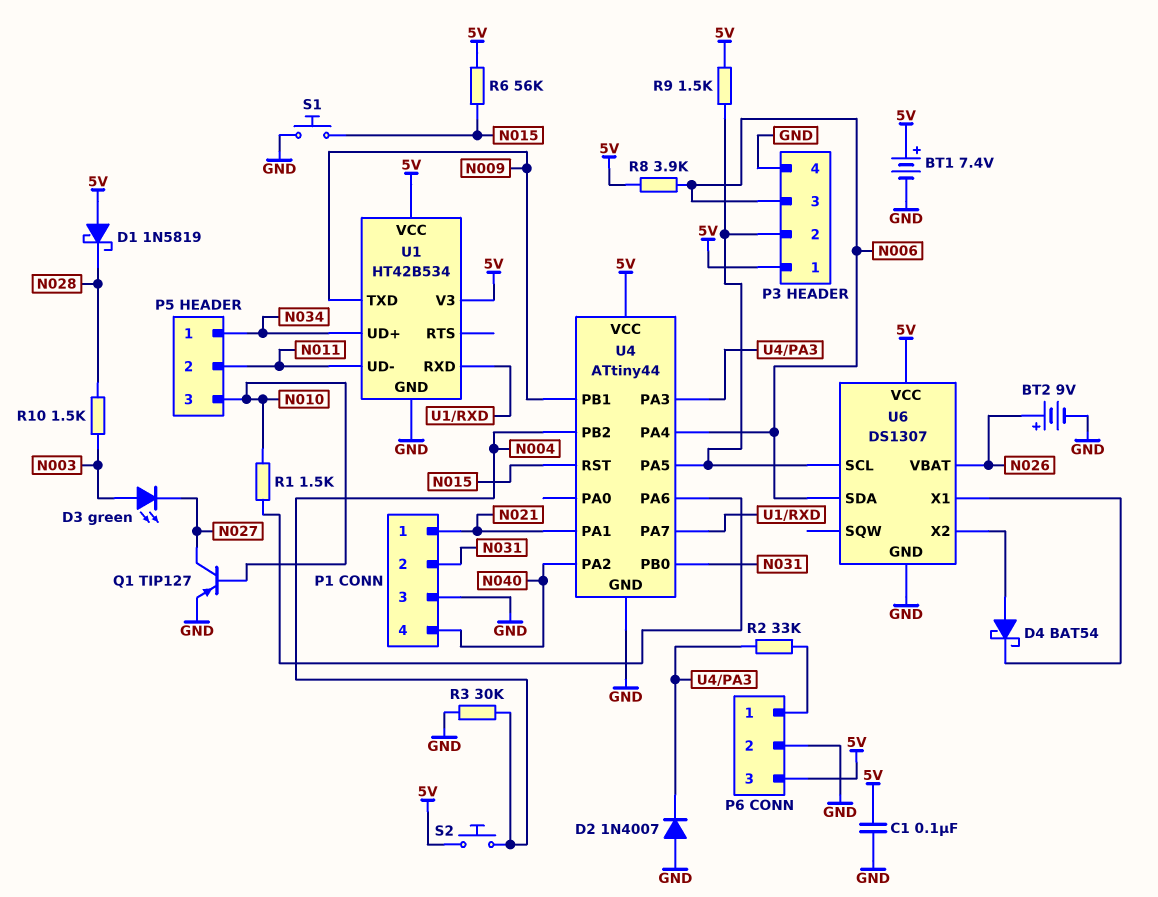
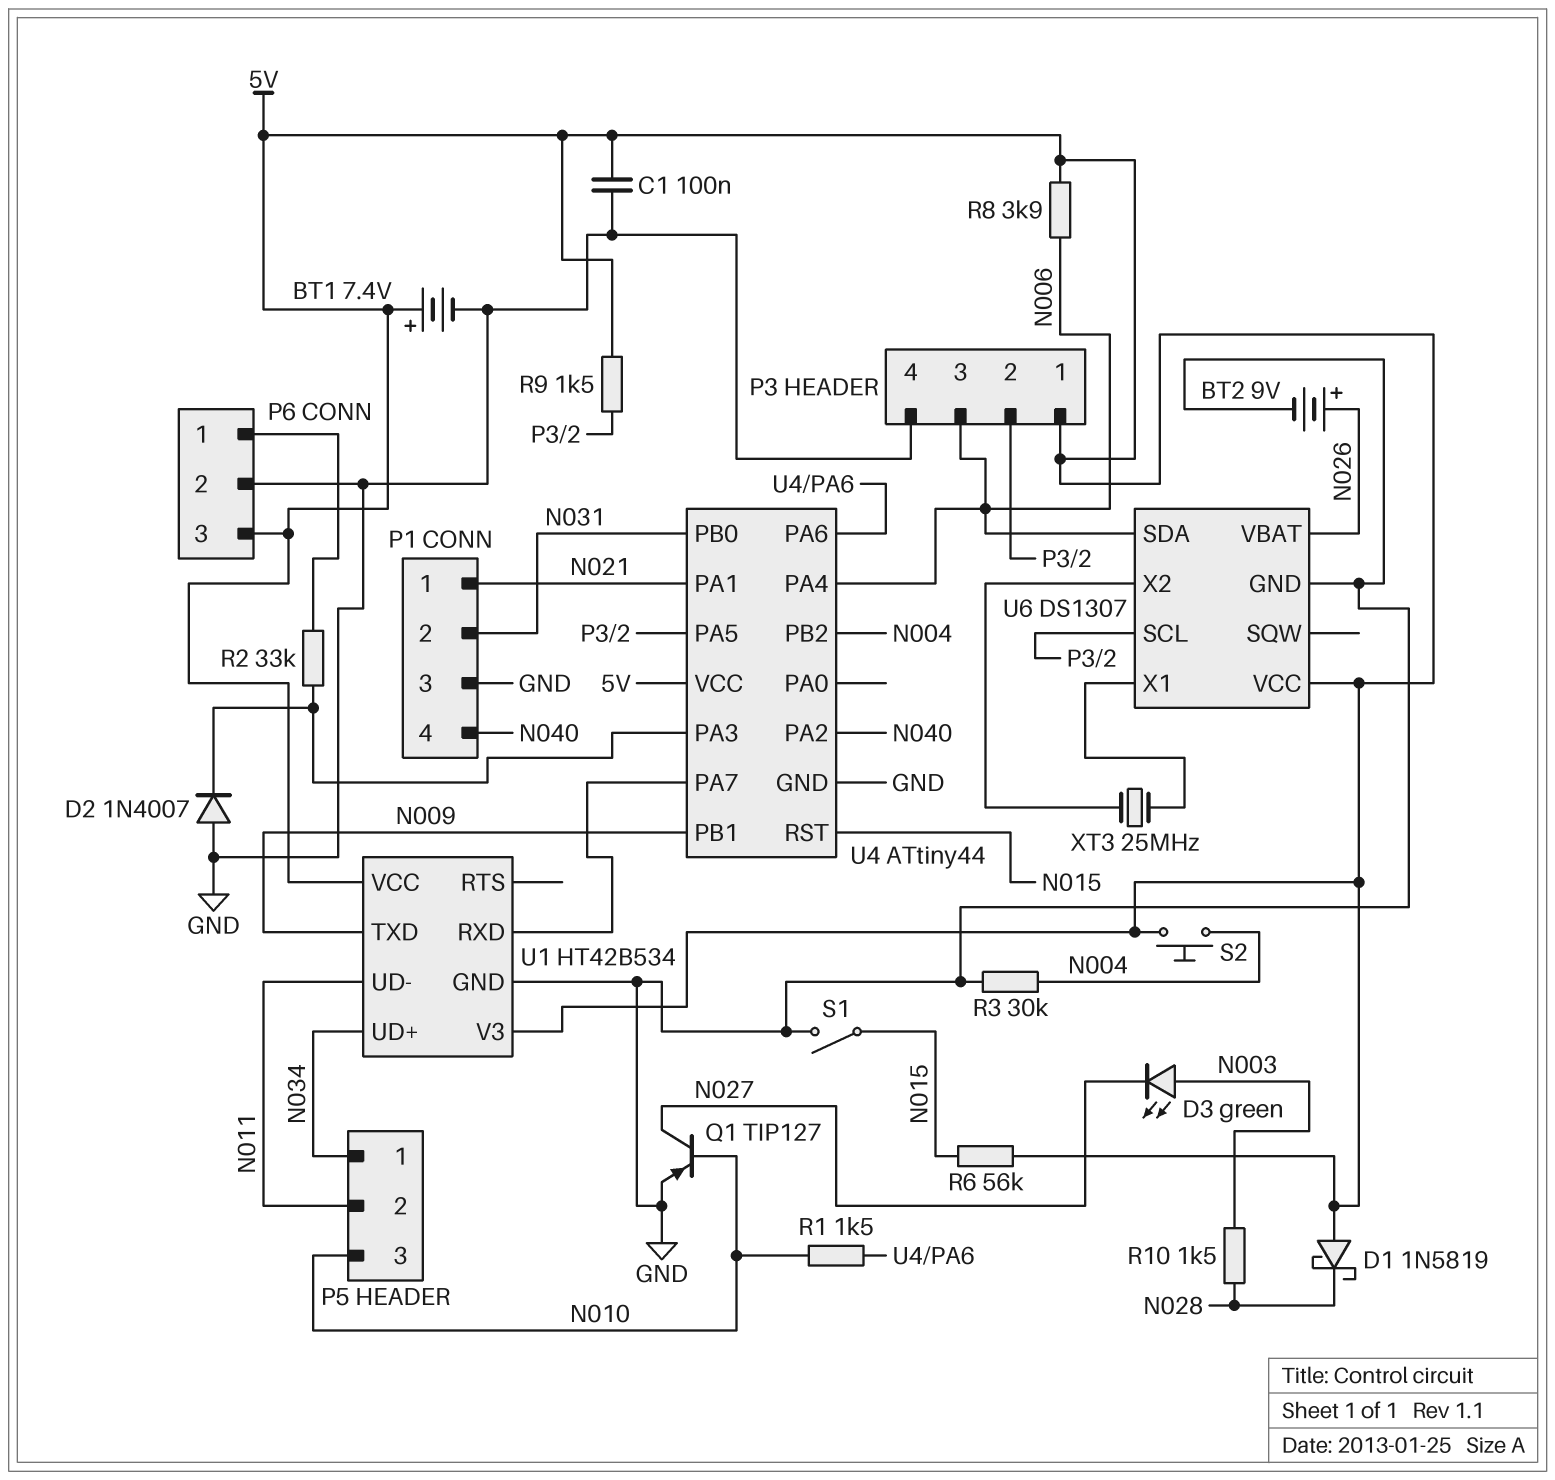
D4: schottky BAT54 (A U6/X2, K U6/X1) -> none
S1: button (GND, N015) -> switch (GND, N015)
XT3: none -> 25MHz (U6/X1, U6/X2)

